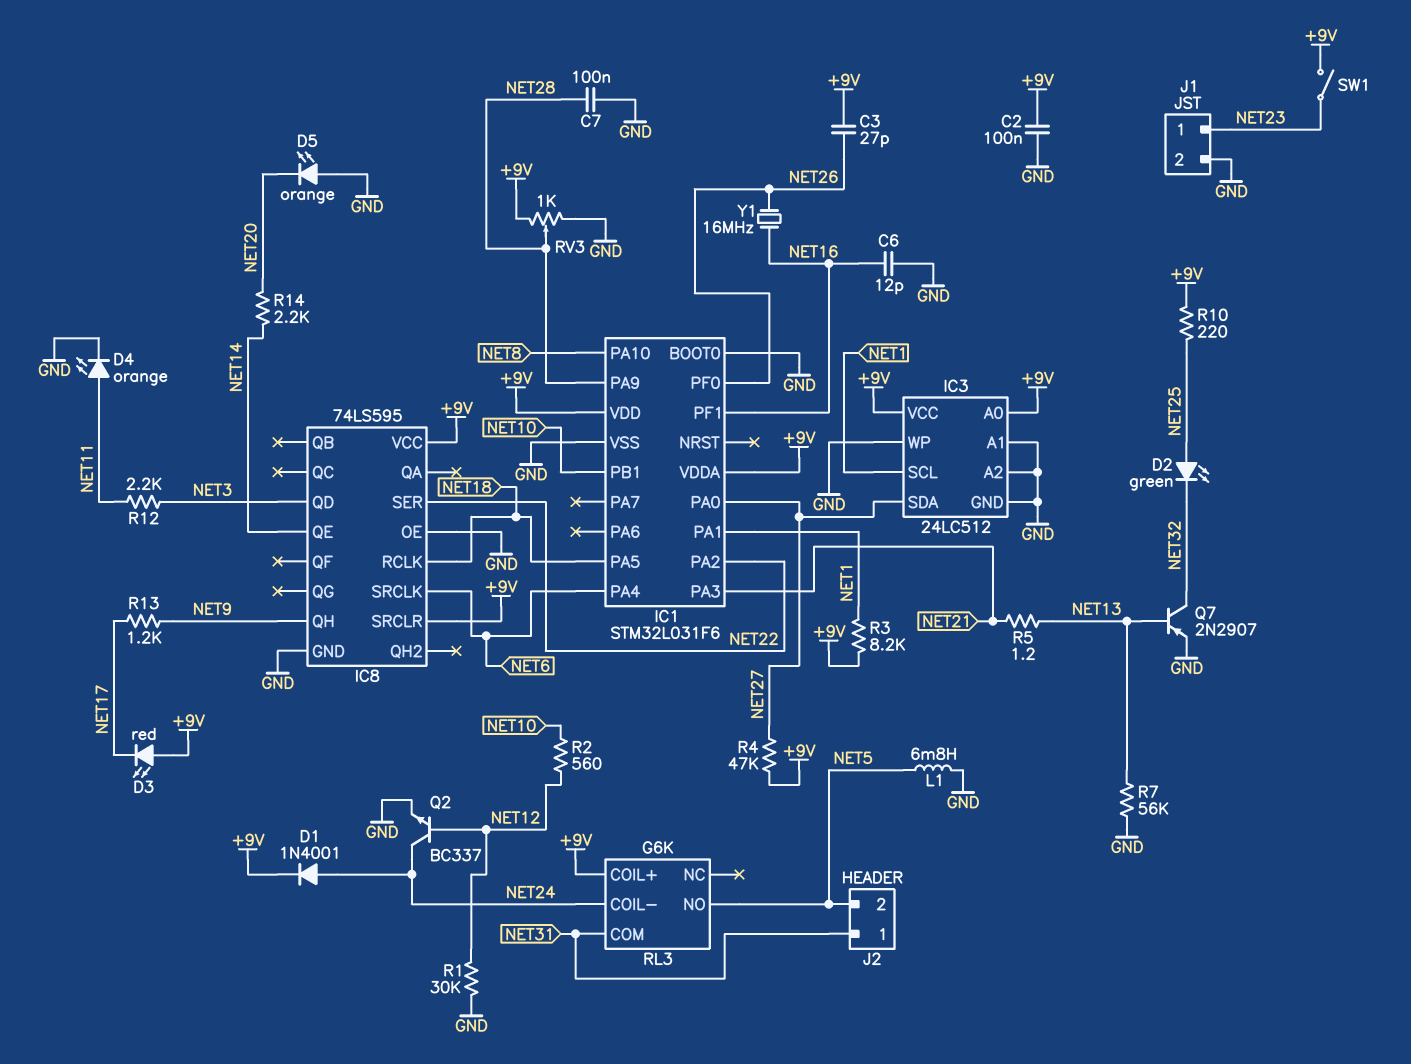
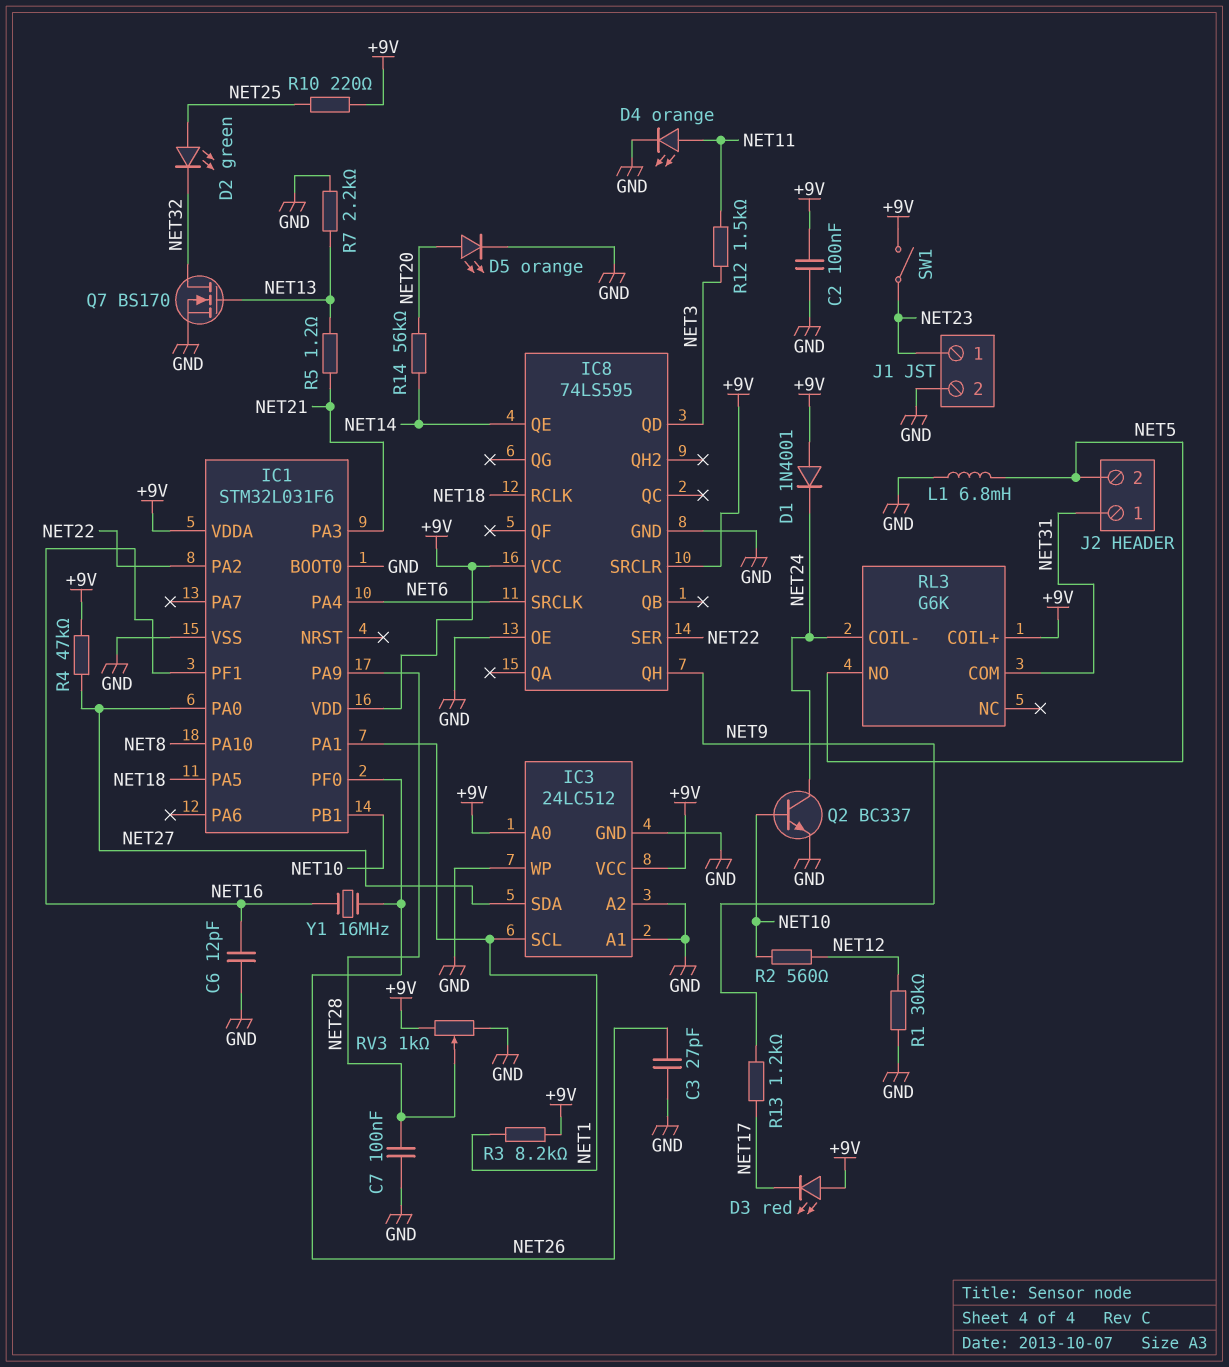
C3: 27pF (+9V, NET26) -> 27pF (GND, NET26)
D1: diode 1N4001 (A NET24, K +9V) -> diode 1N4001 (A +9V, K NET24)
D5: LED orange (A GND, K NET20) -> LED orange (A NET20, K GND)
Q2: NPN BC337 (B NET12, C NET24, E GND) -> NPN BC337 (B NET10, C NET24, E GND)
Q7: PNP 2N2907 (B NET13, C NET32, E GND) -> NMOS BS170 (G NET13, D NET32, S GND)
R7: 56k (GND, NET13) -> 2.2k (GND, NET13)
R12: 2.2k (NET3, NET11) -> 1.5k (NET3, NET11)
R14: 2.2k (NET14, NET20) -> 56k (NET14, NET20)

